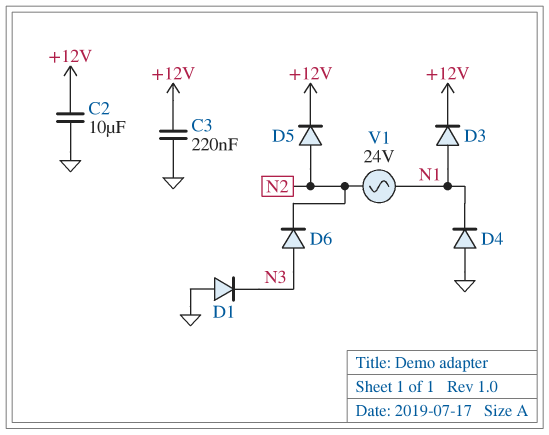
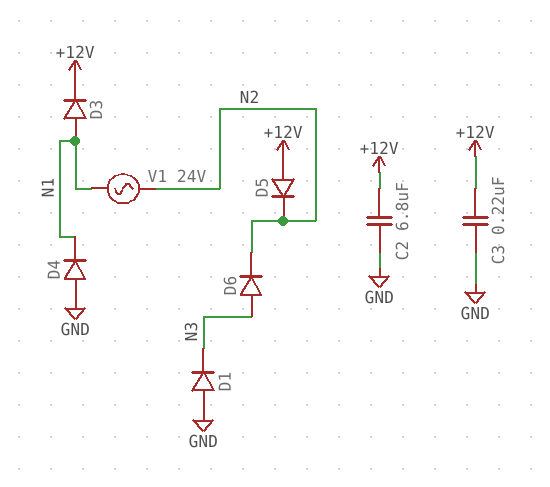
C2: 10uF (+12V, GND) -> 6.8uF (+12V, GND)
D5: diode (A N2, K +12V) -> diode (A +12V, K N2)

